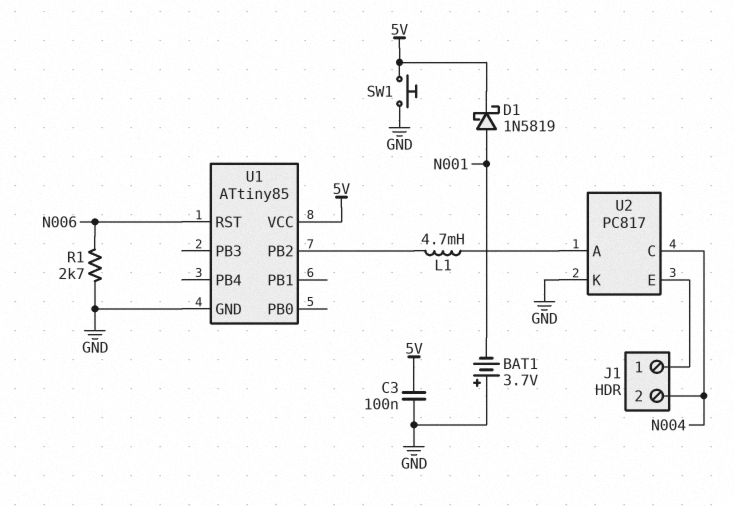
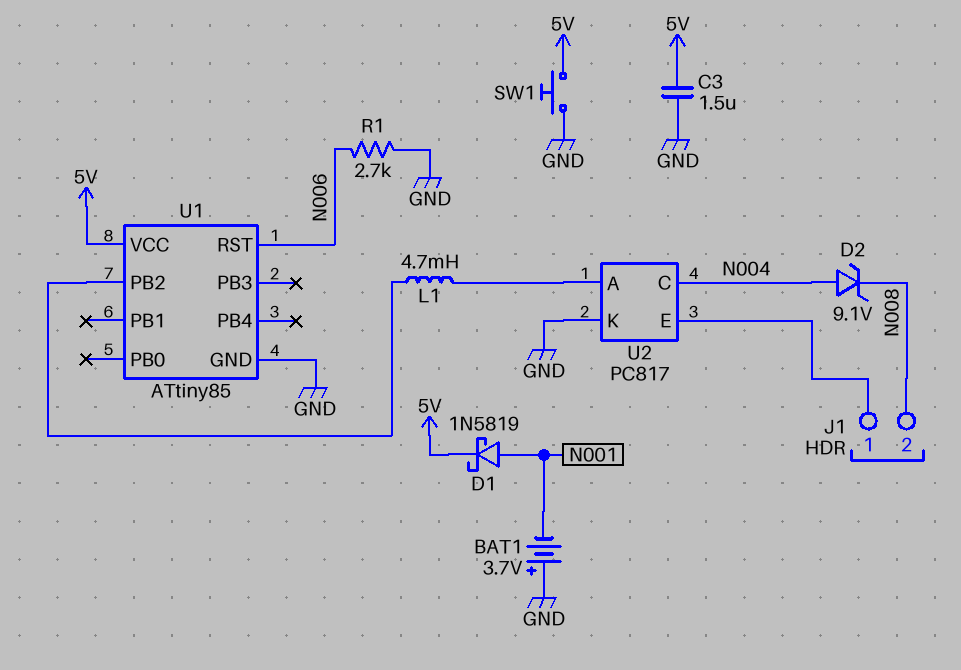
C3: 100nF (5V, GND) -> 1.5uF (5V, GND)
D2: none -> zener 9.1V (A N004, K N008)
J1 pin 2: N004 -> N008

